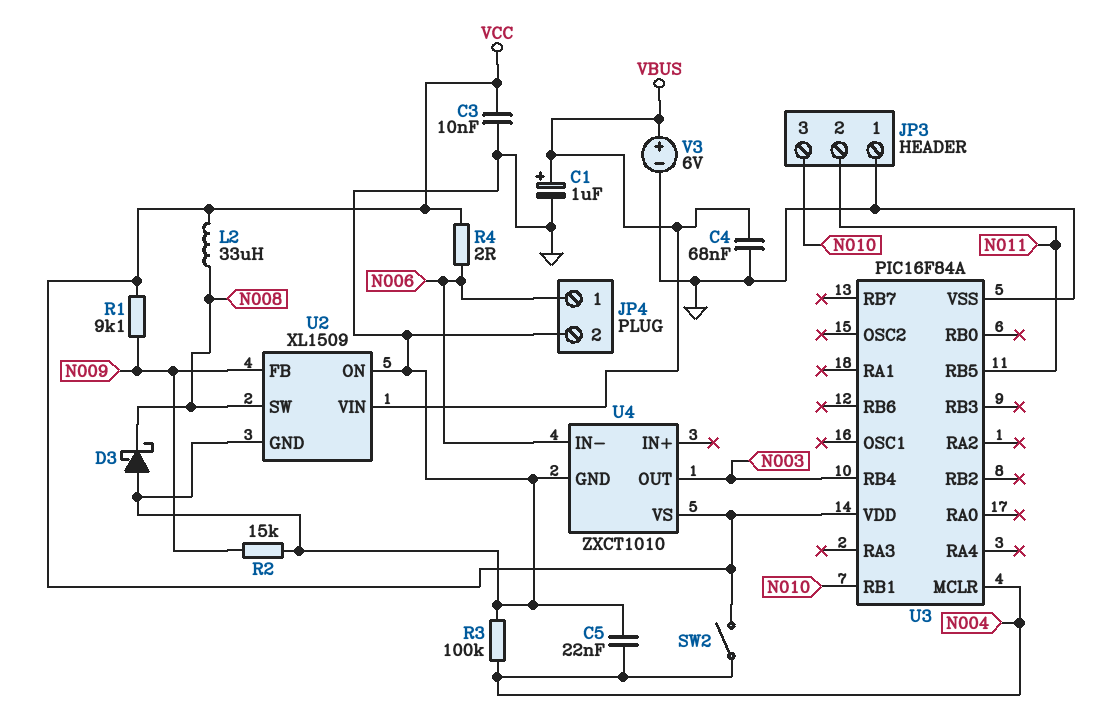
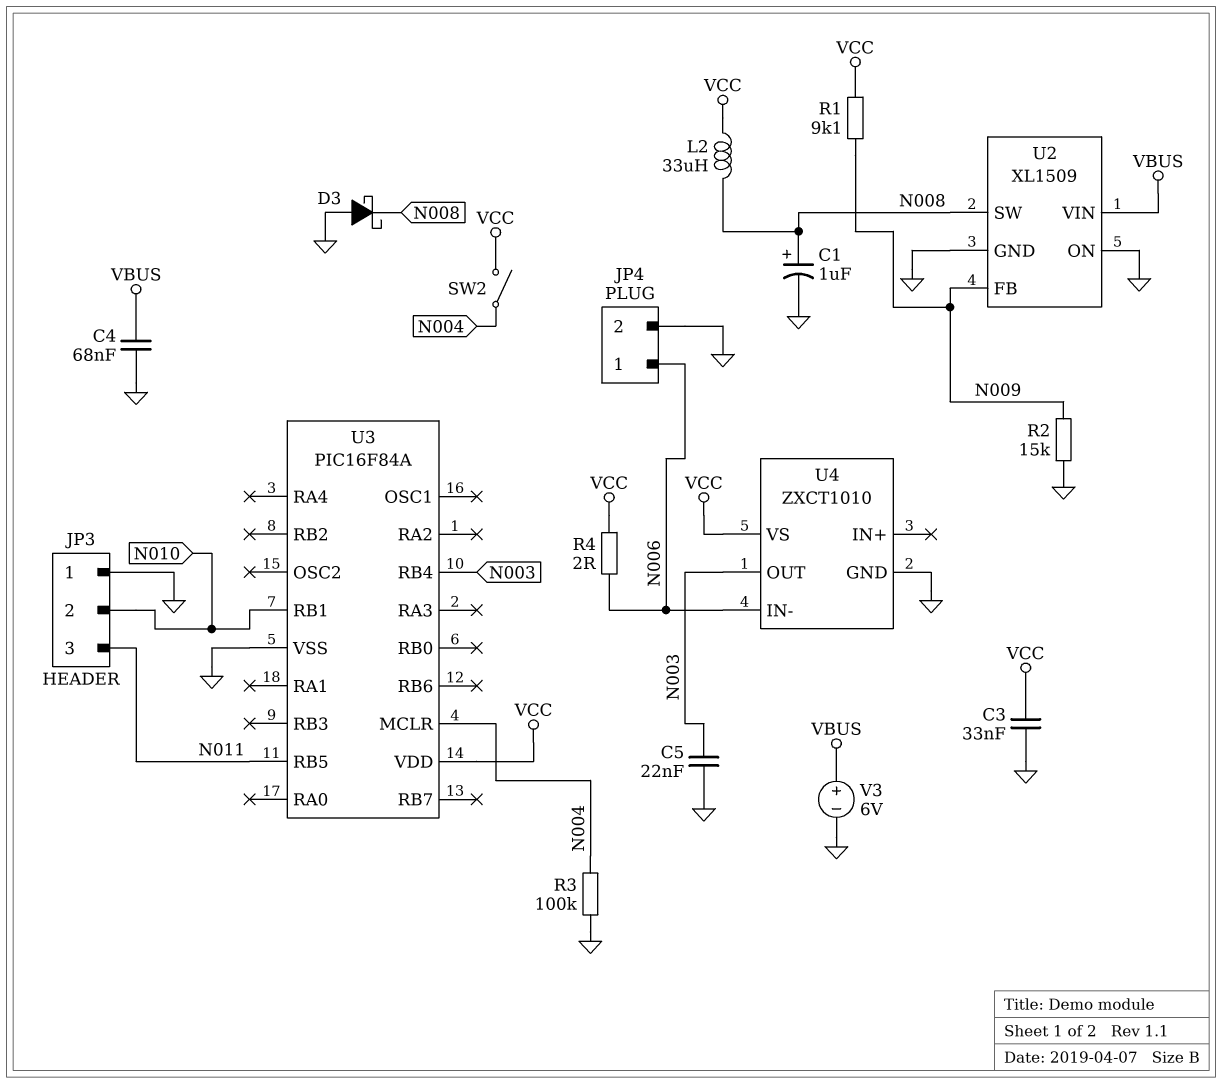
C1: 1uF (plus VBUS, minus GND) -> 1uF (plus N008, minus GND)
C3: 10nF (GND, VCC) -> 33nF (GND, VCC)
C5: 22nF (GND, N004) -> 22nF (GND, N003)
JP3 pin 2: N011 -> N010
JP3 pin 3: N010 -> N011

